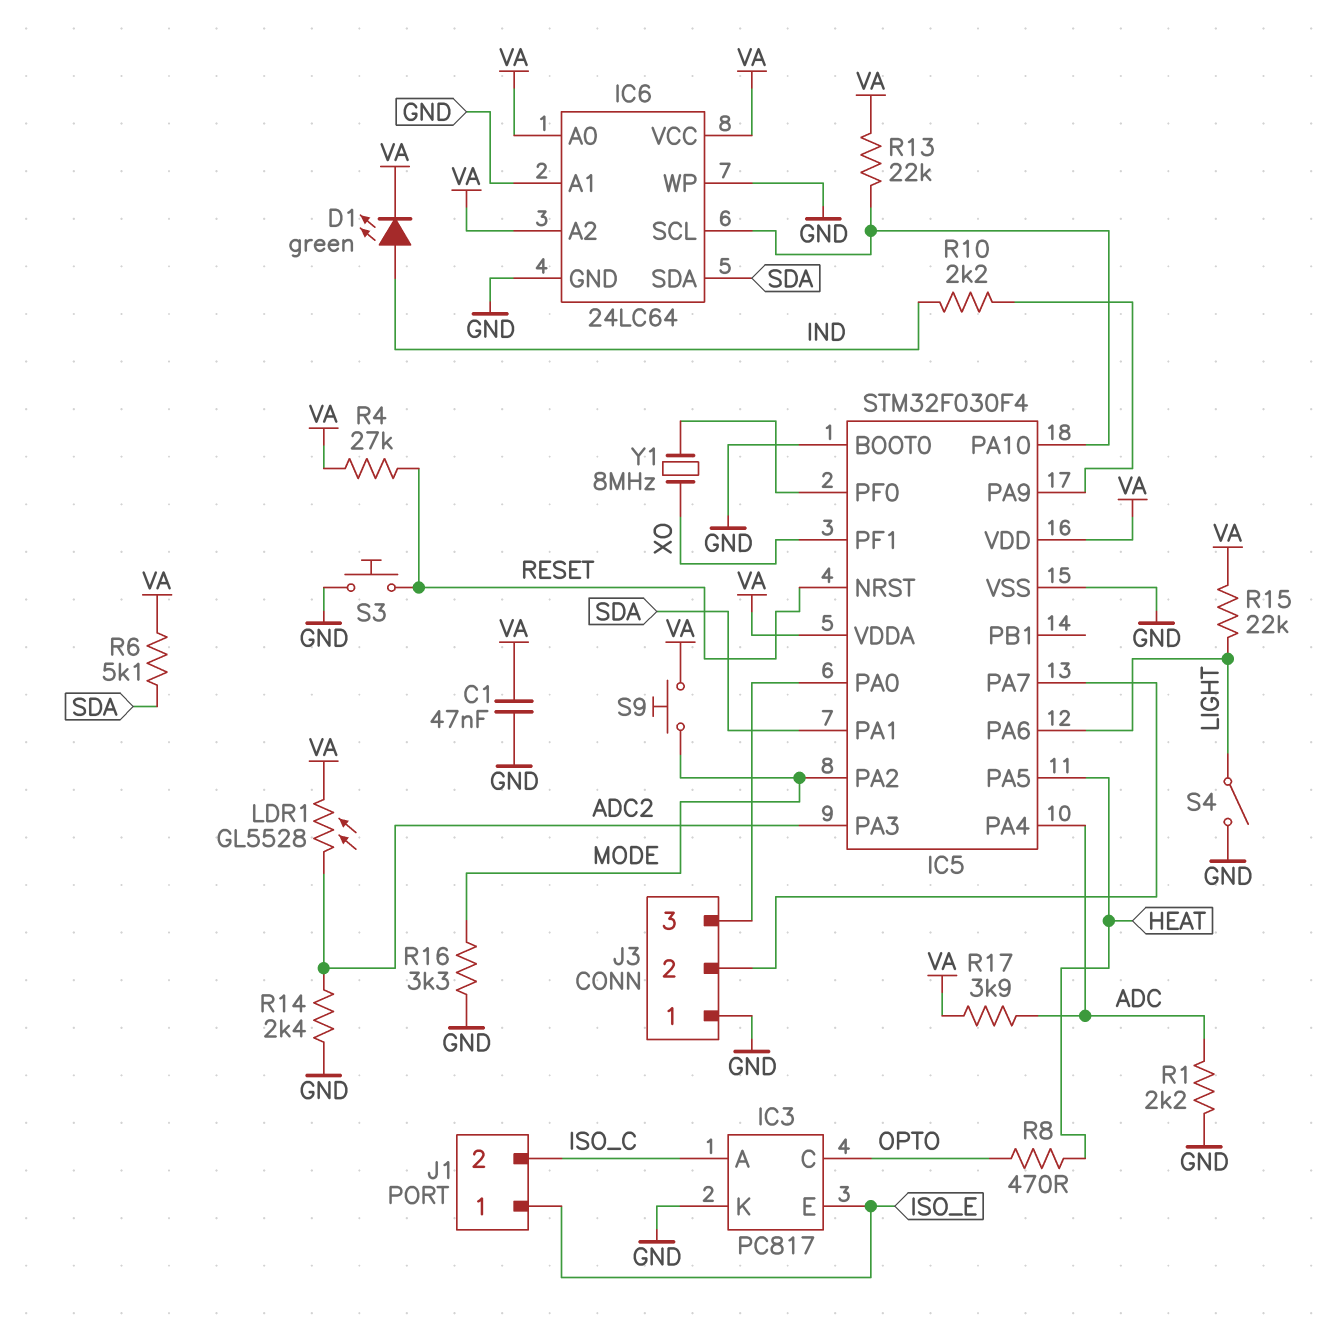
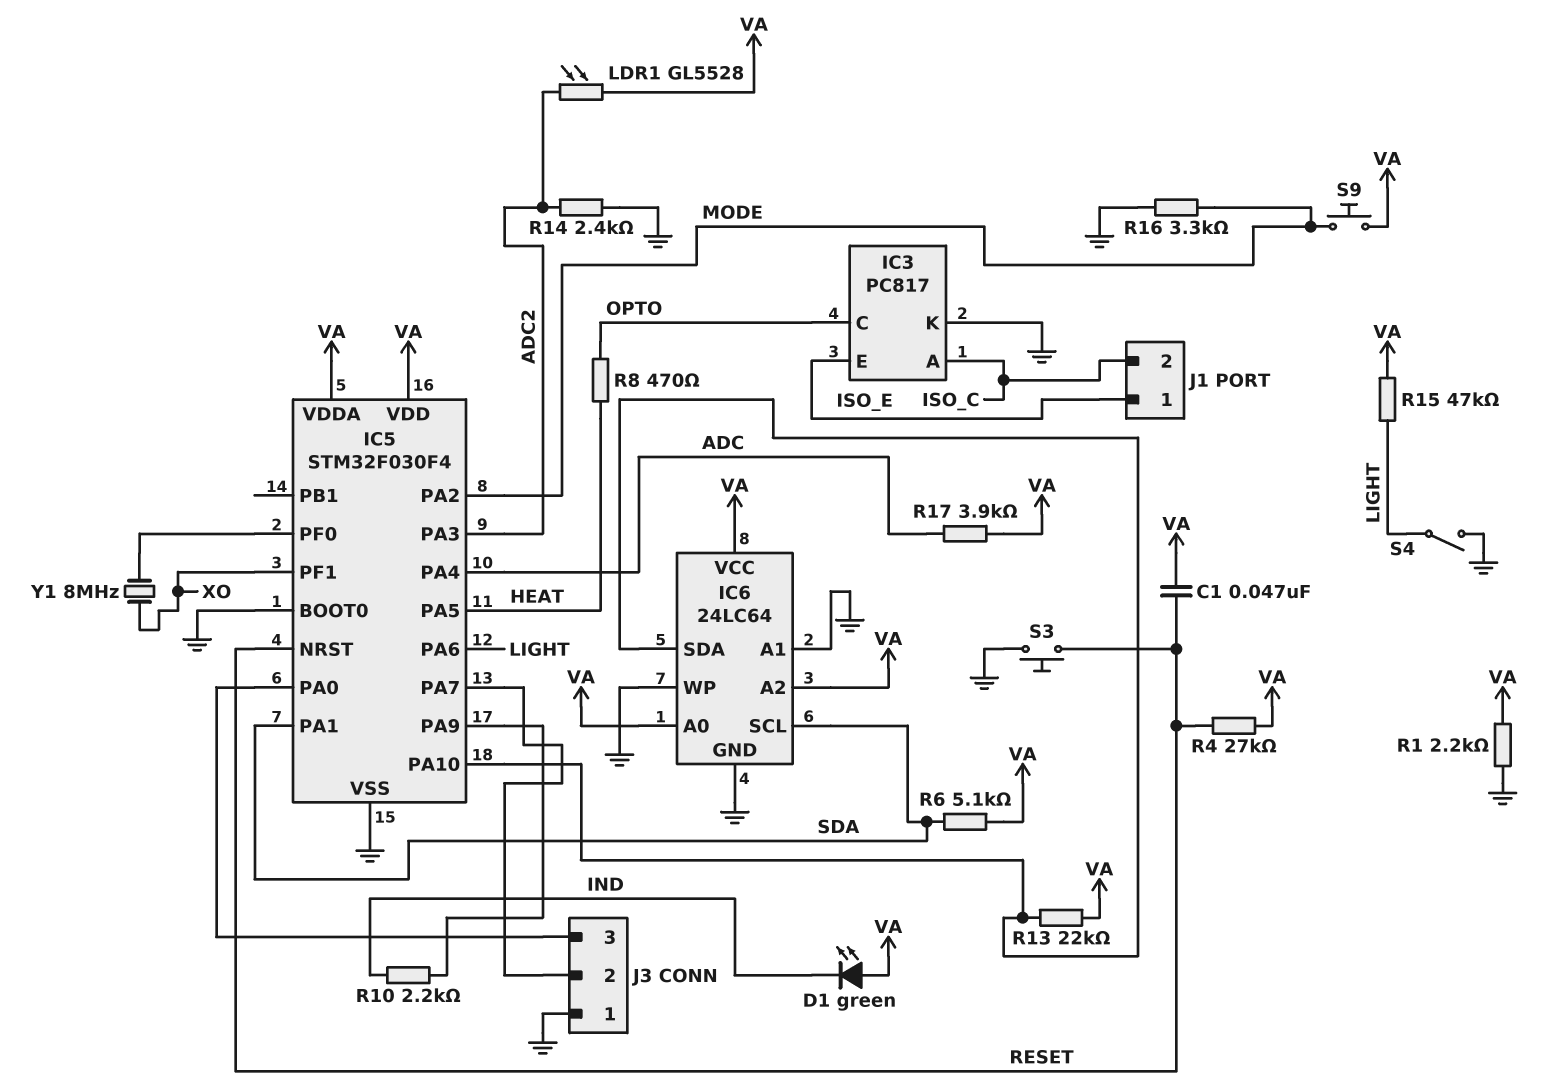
C1: 47nF (GND, VA) -> 47nF (RESET, VA)
D1: LED green (A IND, K VA) -> LED green (A VA, K IND)
IC6 pin SCL: IC5/PA10 -> SDA
IC6 pin SDA: SDA -> IC5/PA10
R1: 2.2k (ADC, GND) -> 2.2k (GND, VA)
R15: 22k (LIGHT, VA) -> 47k (LIGHT, VA)

